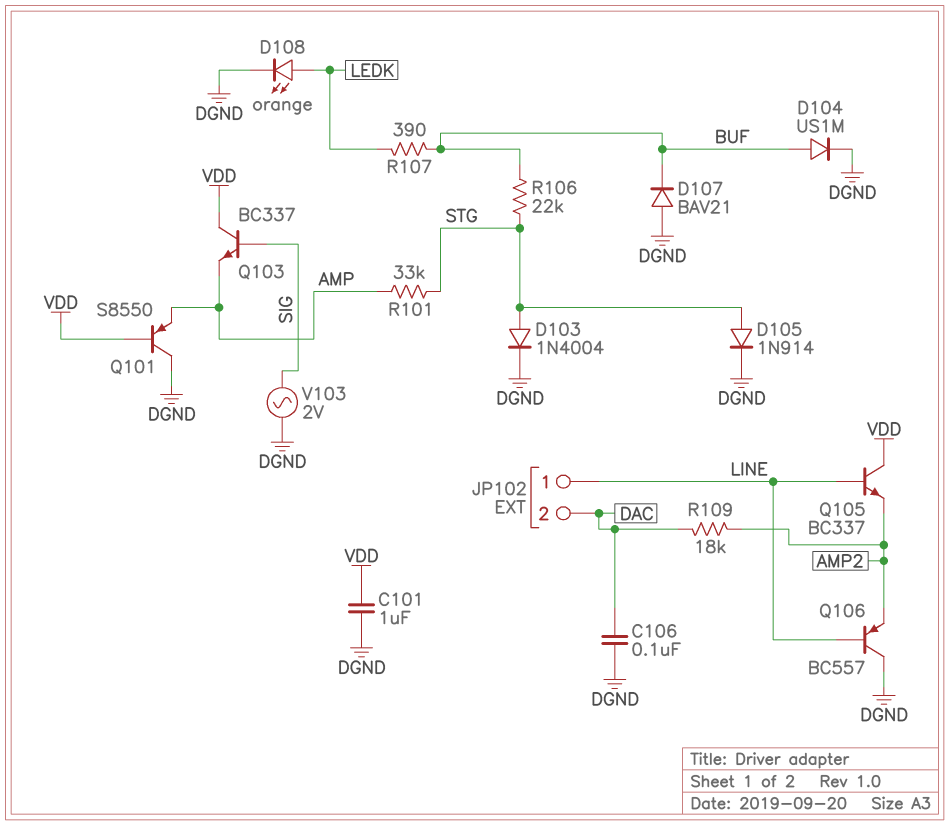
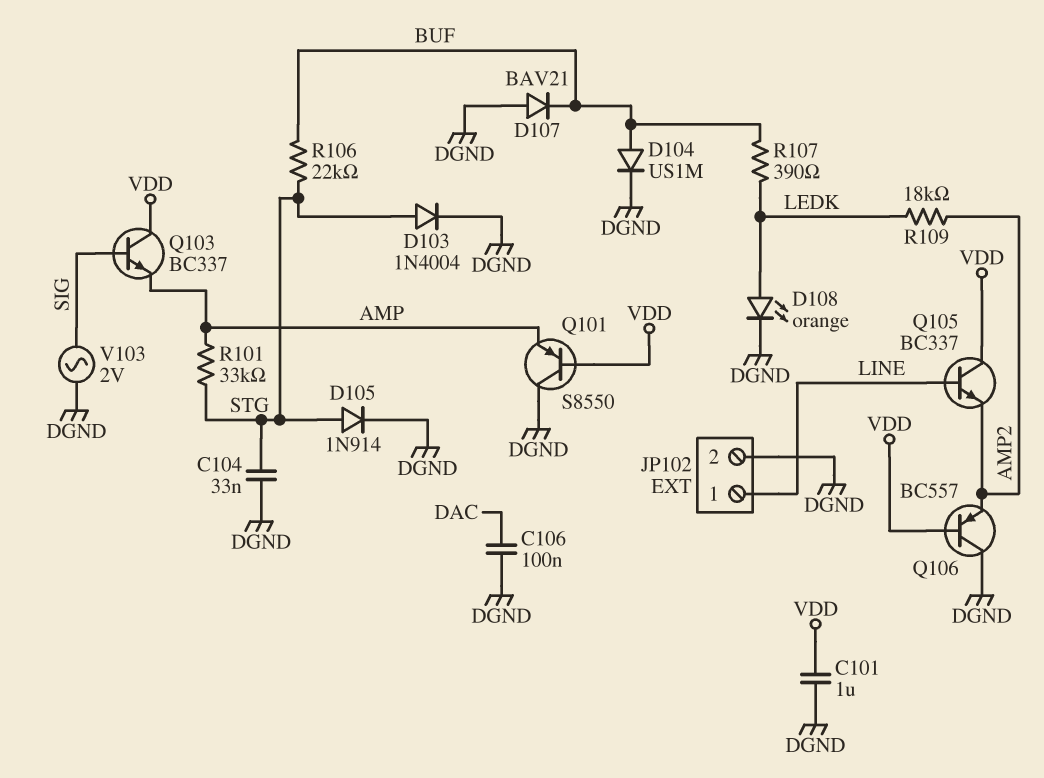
C104: none -> 33nF (DGND, STG)
JP102 pin 2: DAC -> DGND
Q106: PNP BC557 (B LINE, C DGND, E AMP2) -> PNP BC557 (B VDD, C DGND, E AMP2)
R109: 18k (AMP2, DAC) -> 18k (AMP2, LEDK)

